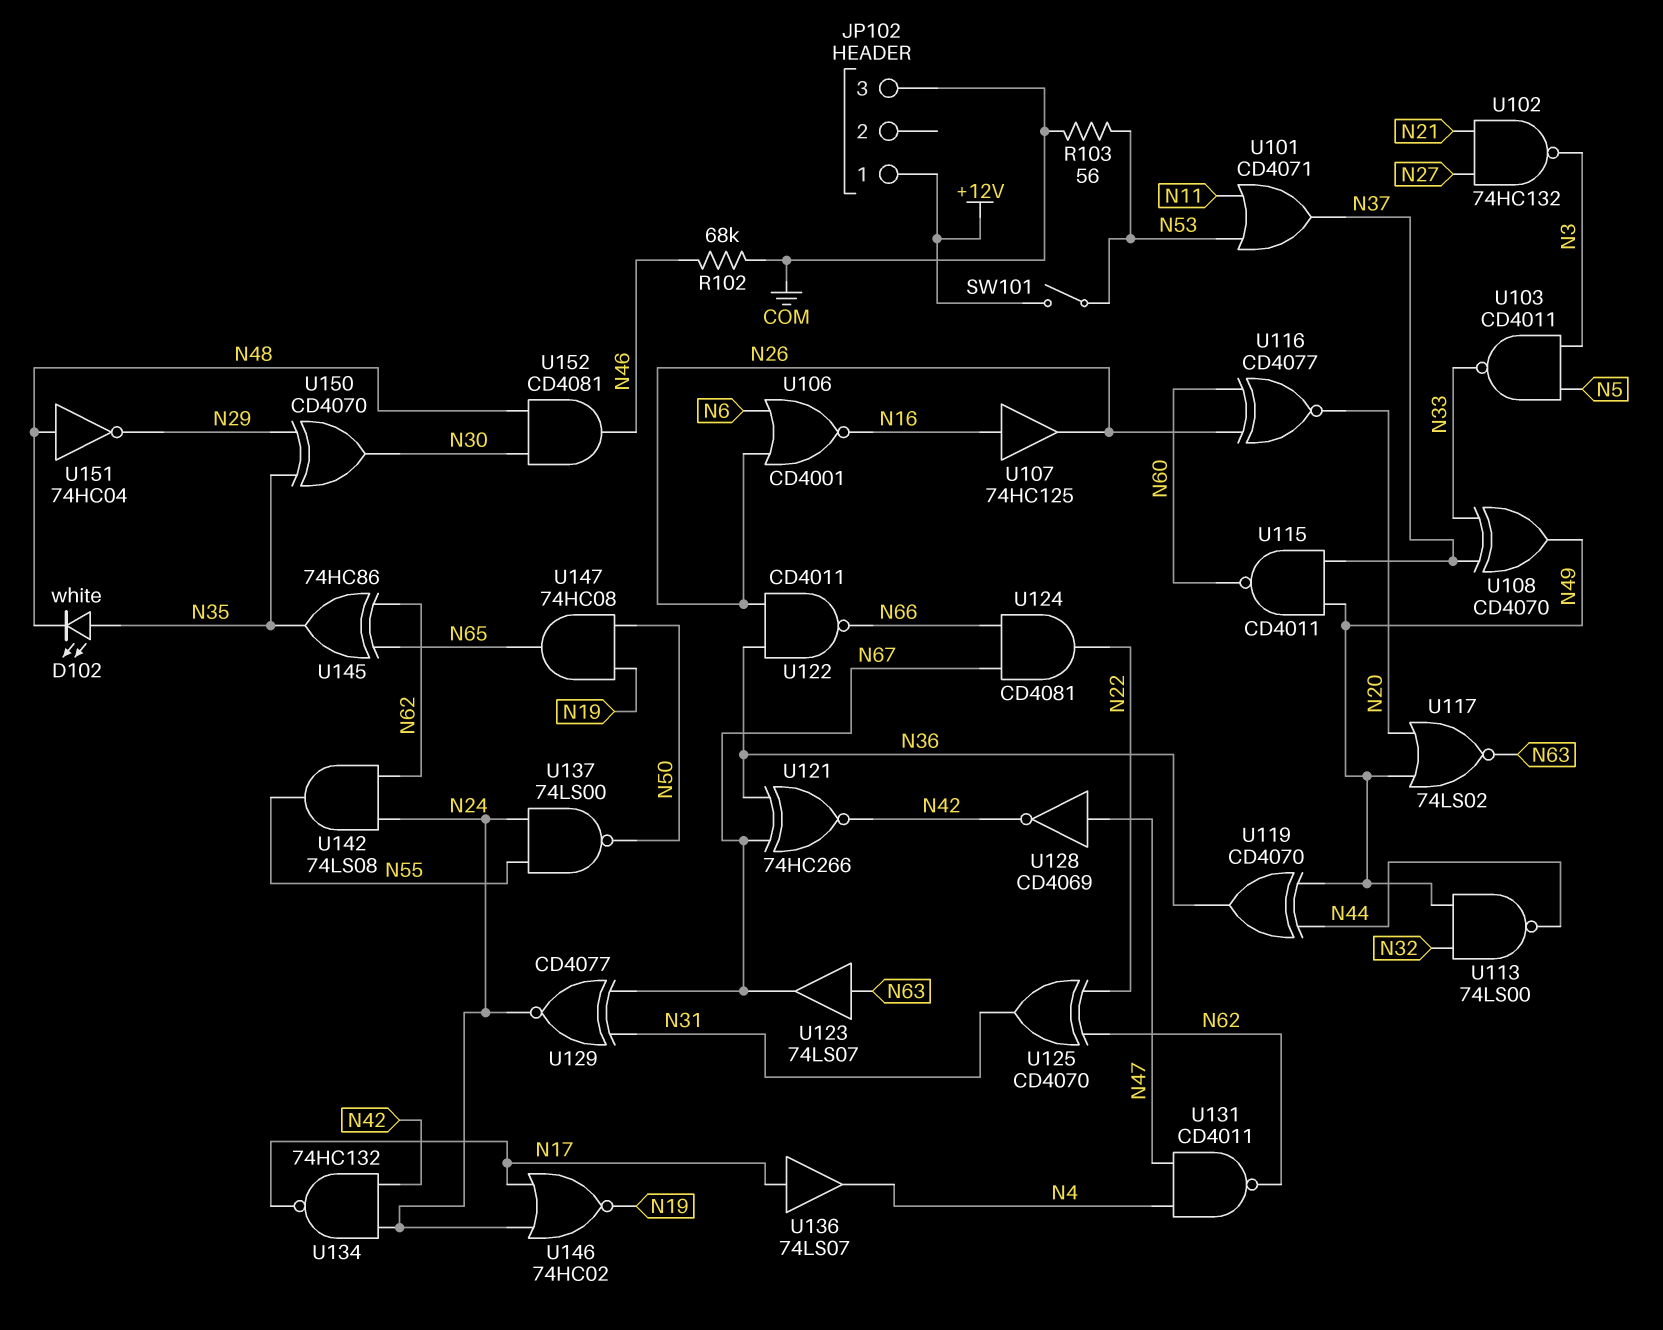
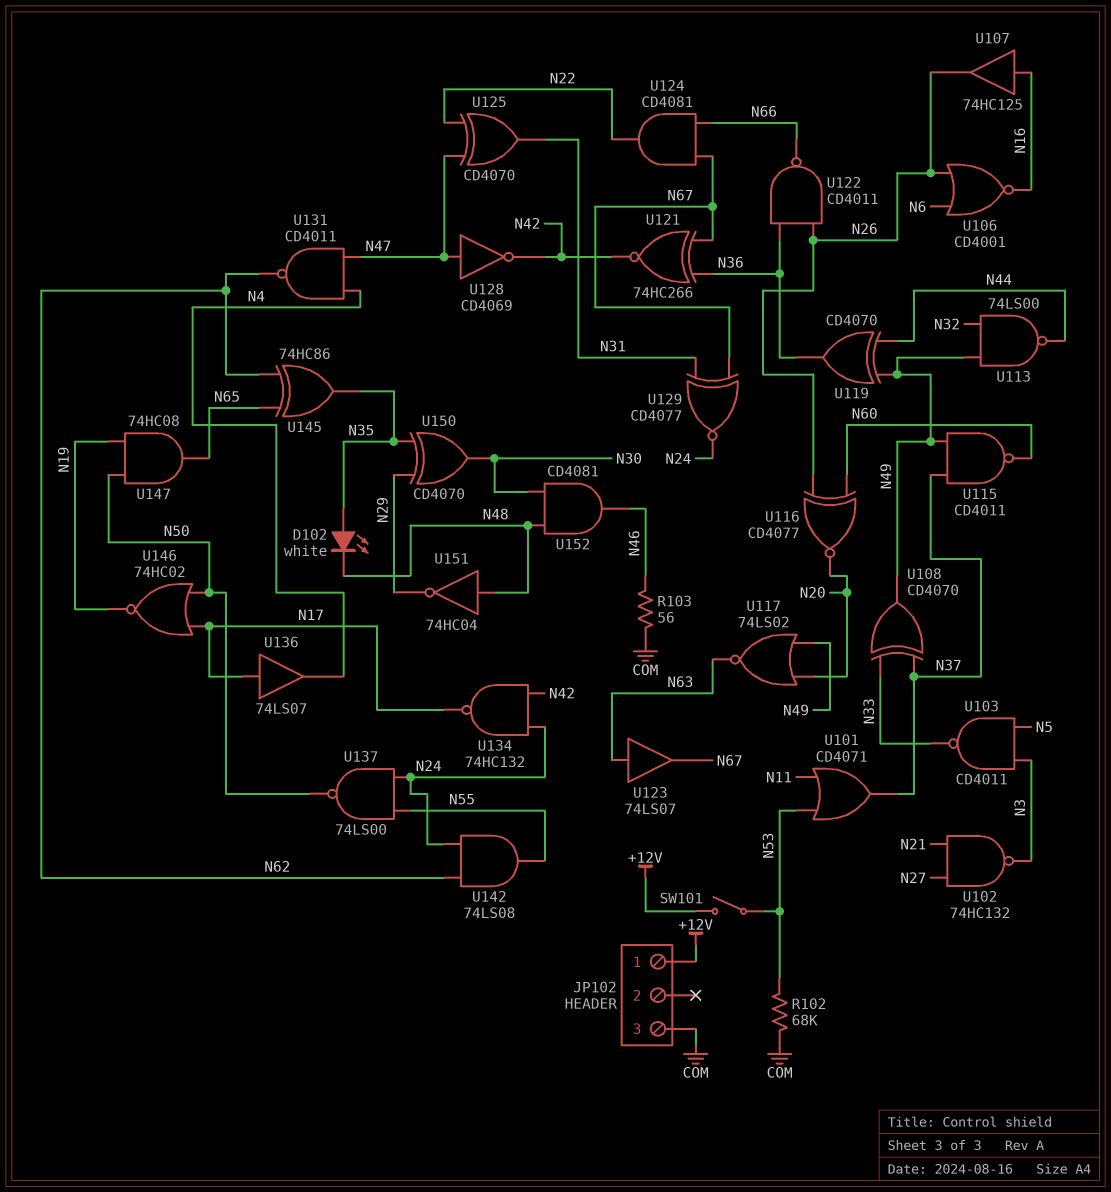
R102: 68k (COM, N46) -> 68k (COM, N53)
R103: 56 (COM, N53) -> 56 (COM, N46)
U125: XOR CD4070 (in N22, in N62, out N31) -> XOR CD4070 (in N22, in N47, out N31)
U146: NOR 74HC02 (in N17, in N24, out N19) -> NOR 74HC02 (in N17, in N50, out N19)

